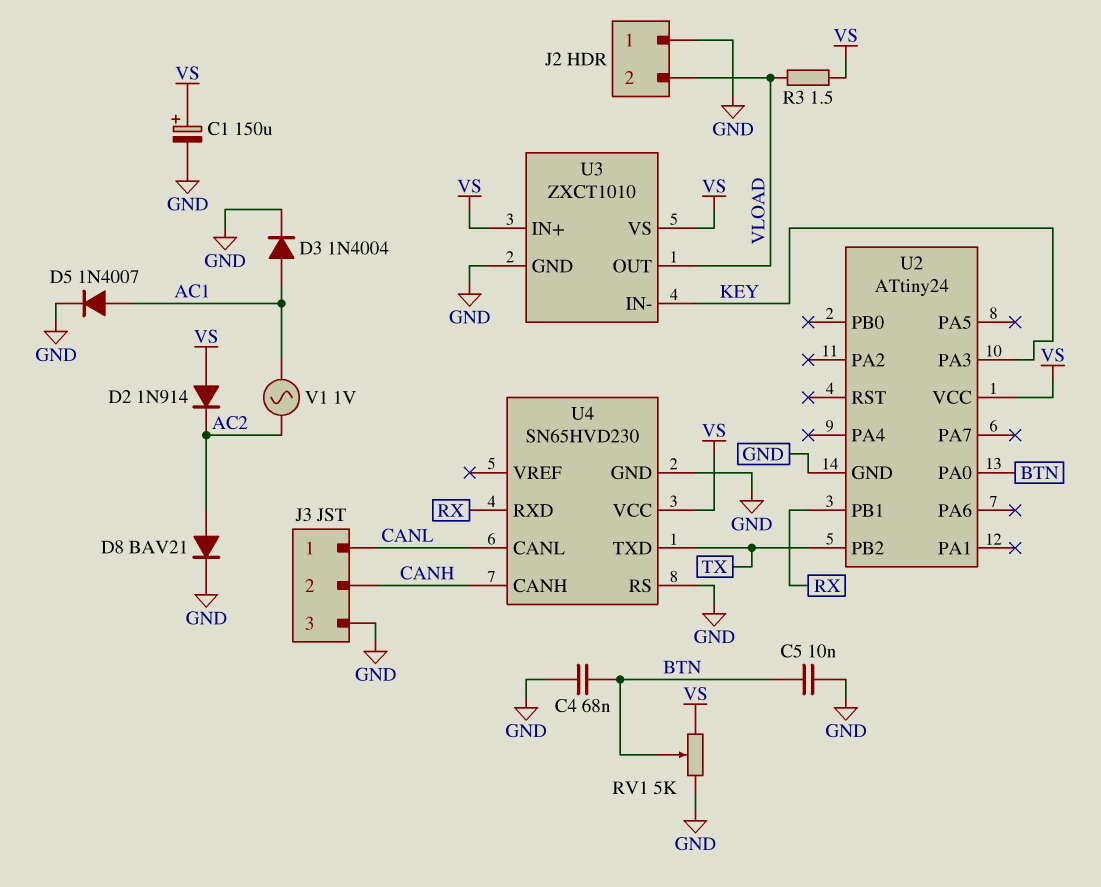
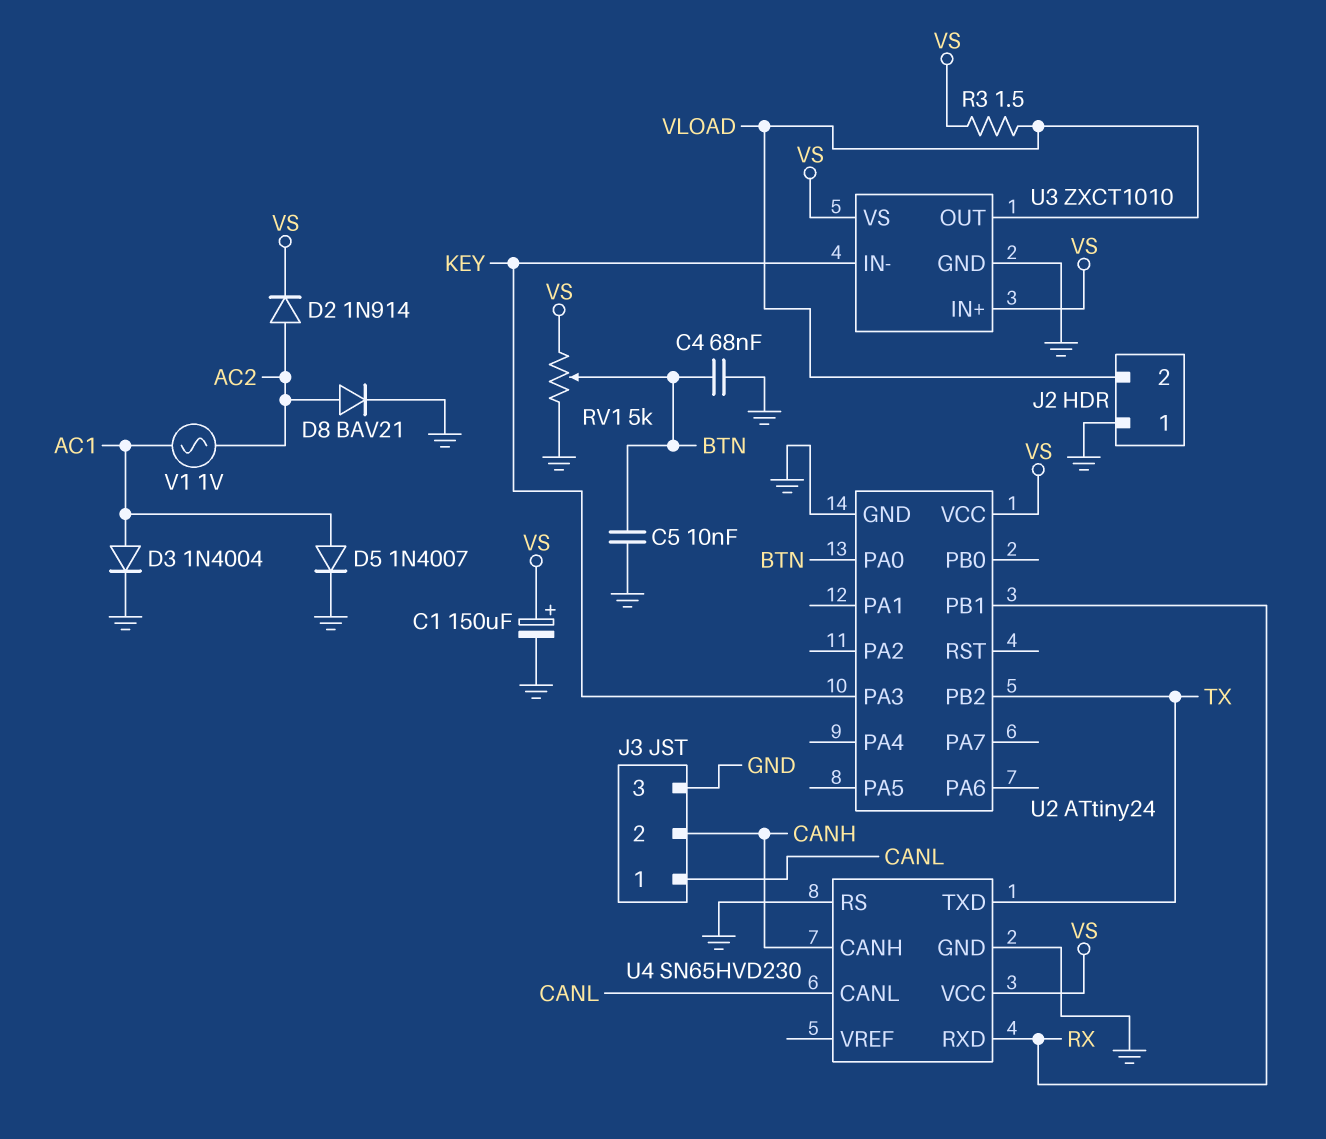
D2: diode 1N914 (A VS, K AC2) -> diode 1N914 (A AC2, K VS)

